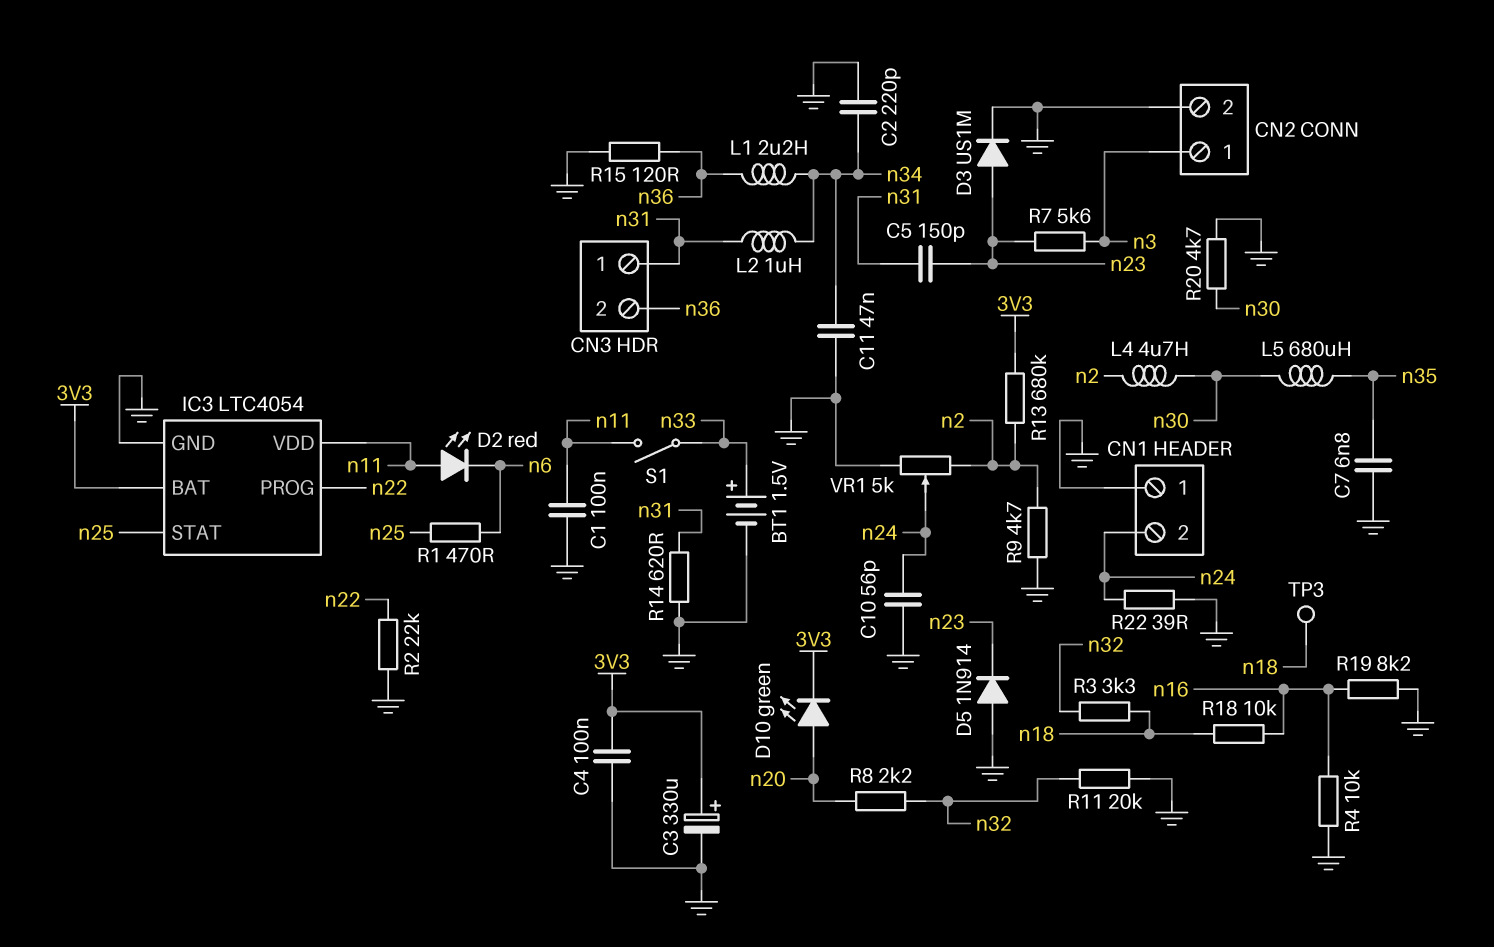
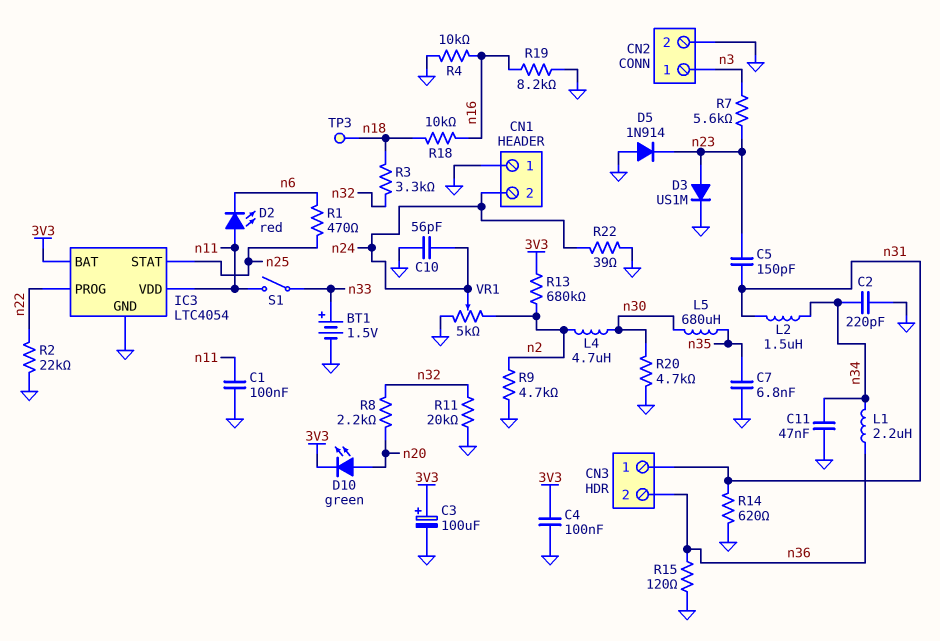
C3: 330uF (plus 3V3, minus GND) -> 100uF (plus 3V3, minus GND)
L2: 1uH (n31, n34) -> 1.5uH (n31, n34)

